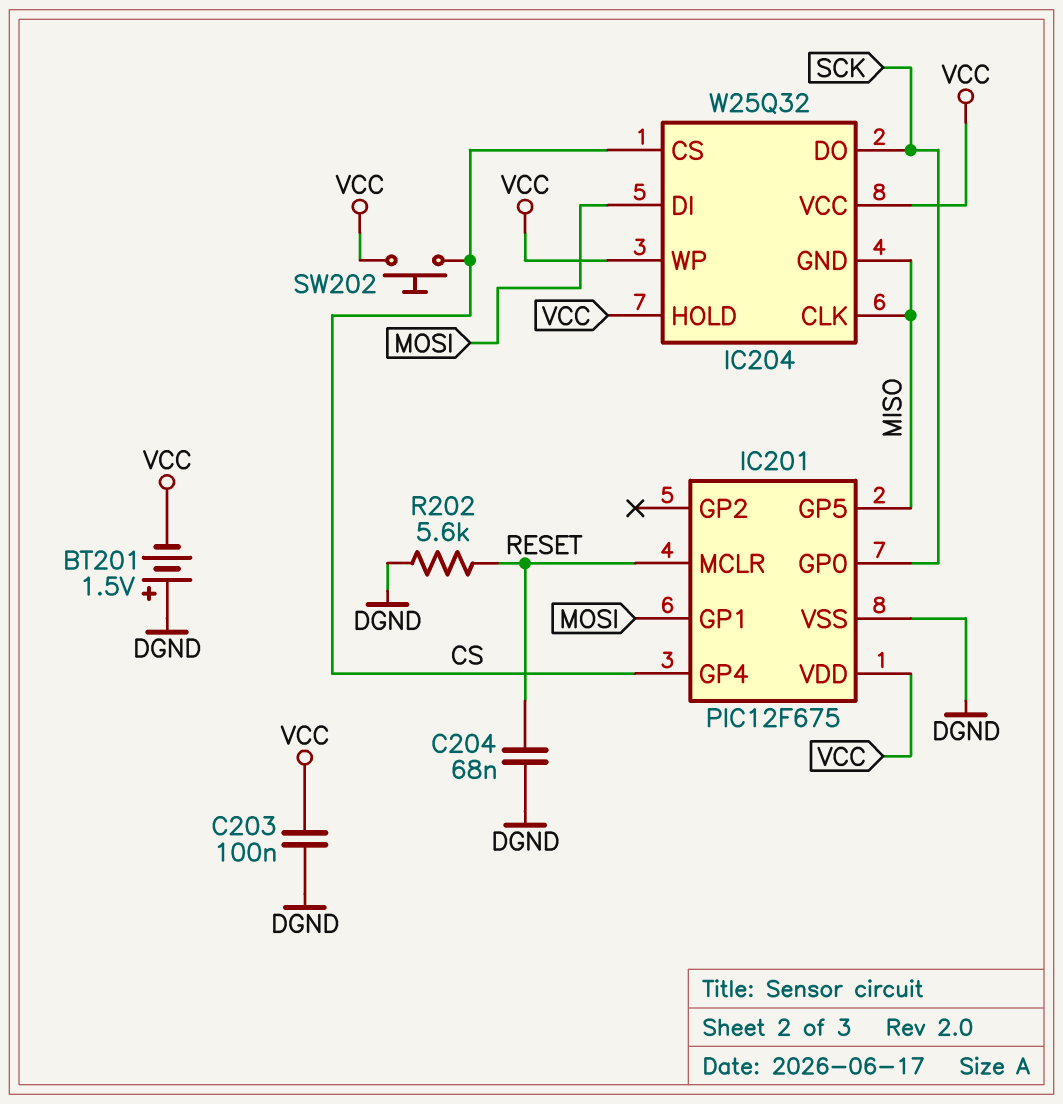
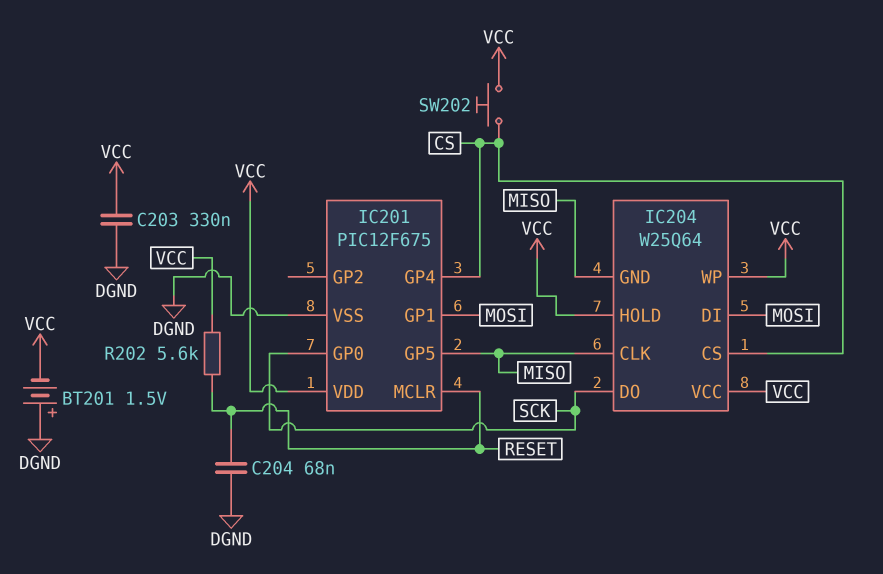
C203: 100nF (DGND, VCC) -> 330nF (DGND, VCC)
IC204: W25Q32 -> W25Q64
R202: 5.6k (DGND, RESET) -> 5.6k (RESET, VCC)

